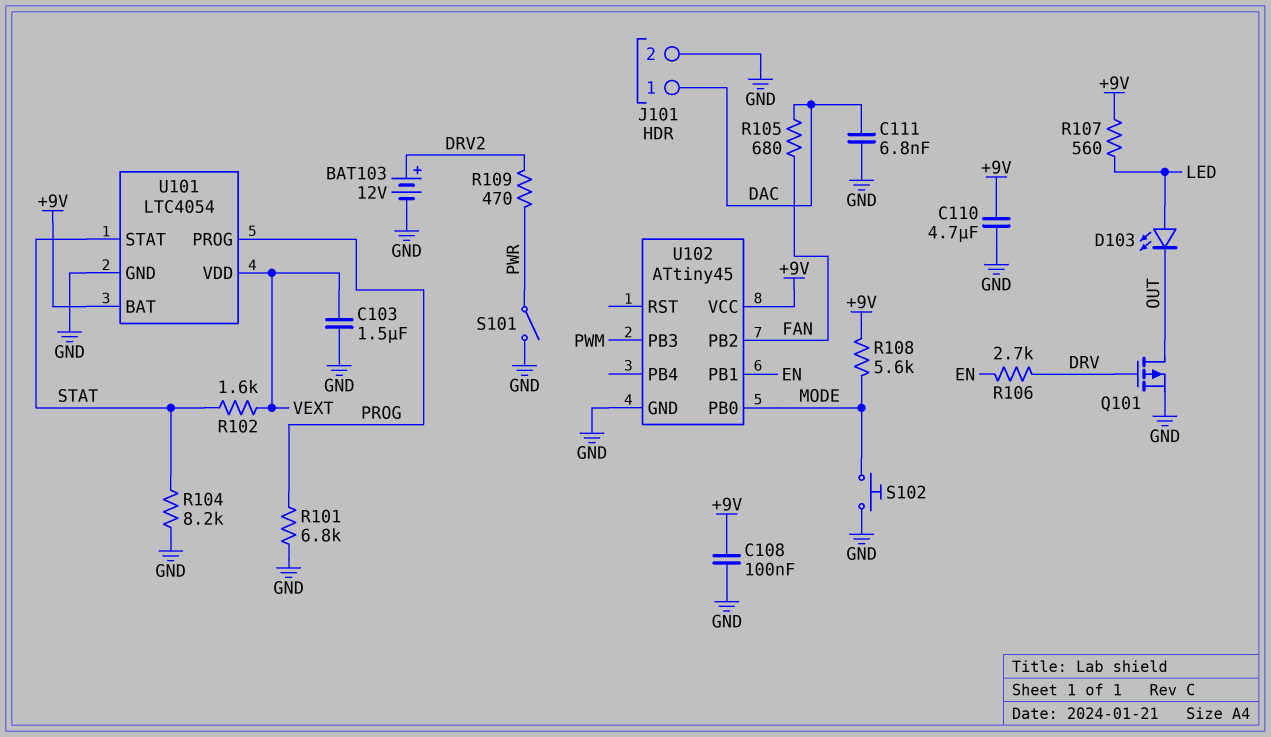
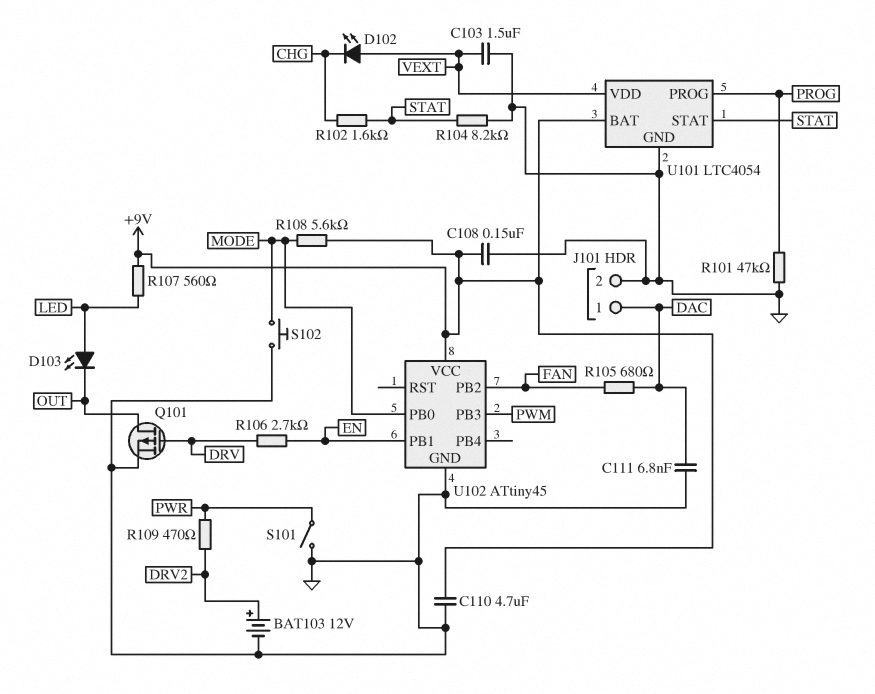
C108: 100nF (+9V, GND) -> 150nF (+9V, GND)
D102: none -> LED (A VEXT, K CHG)
R101: 6.8k (GND, PROG) -> 47k (GND, PROG)
R102: 1.6k (STAT, VEXT) -> 1.6k (CHG, STAT)

